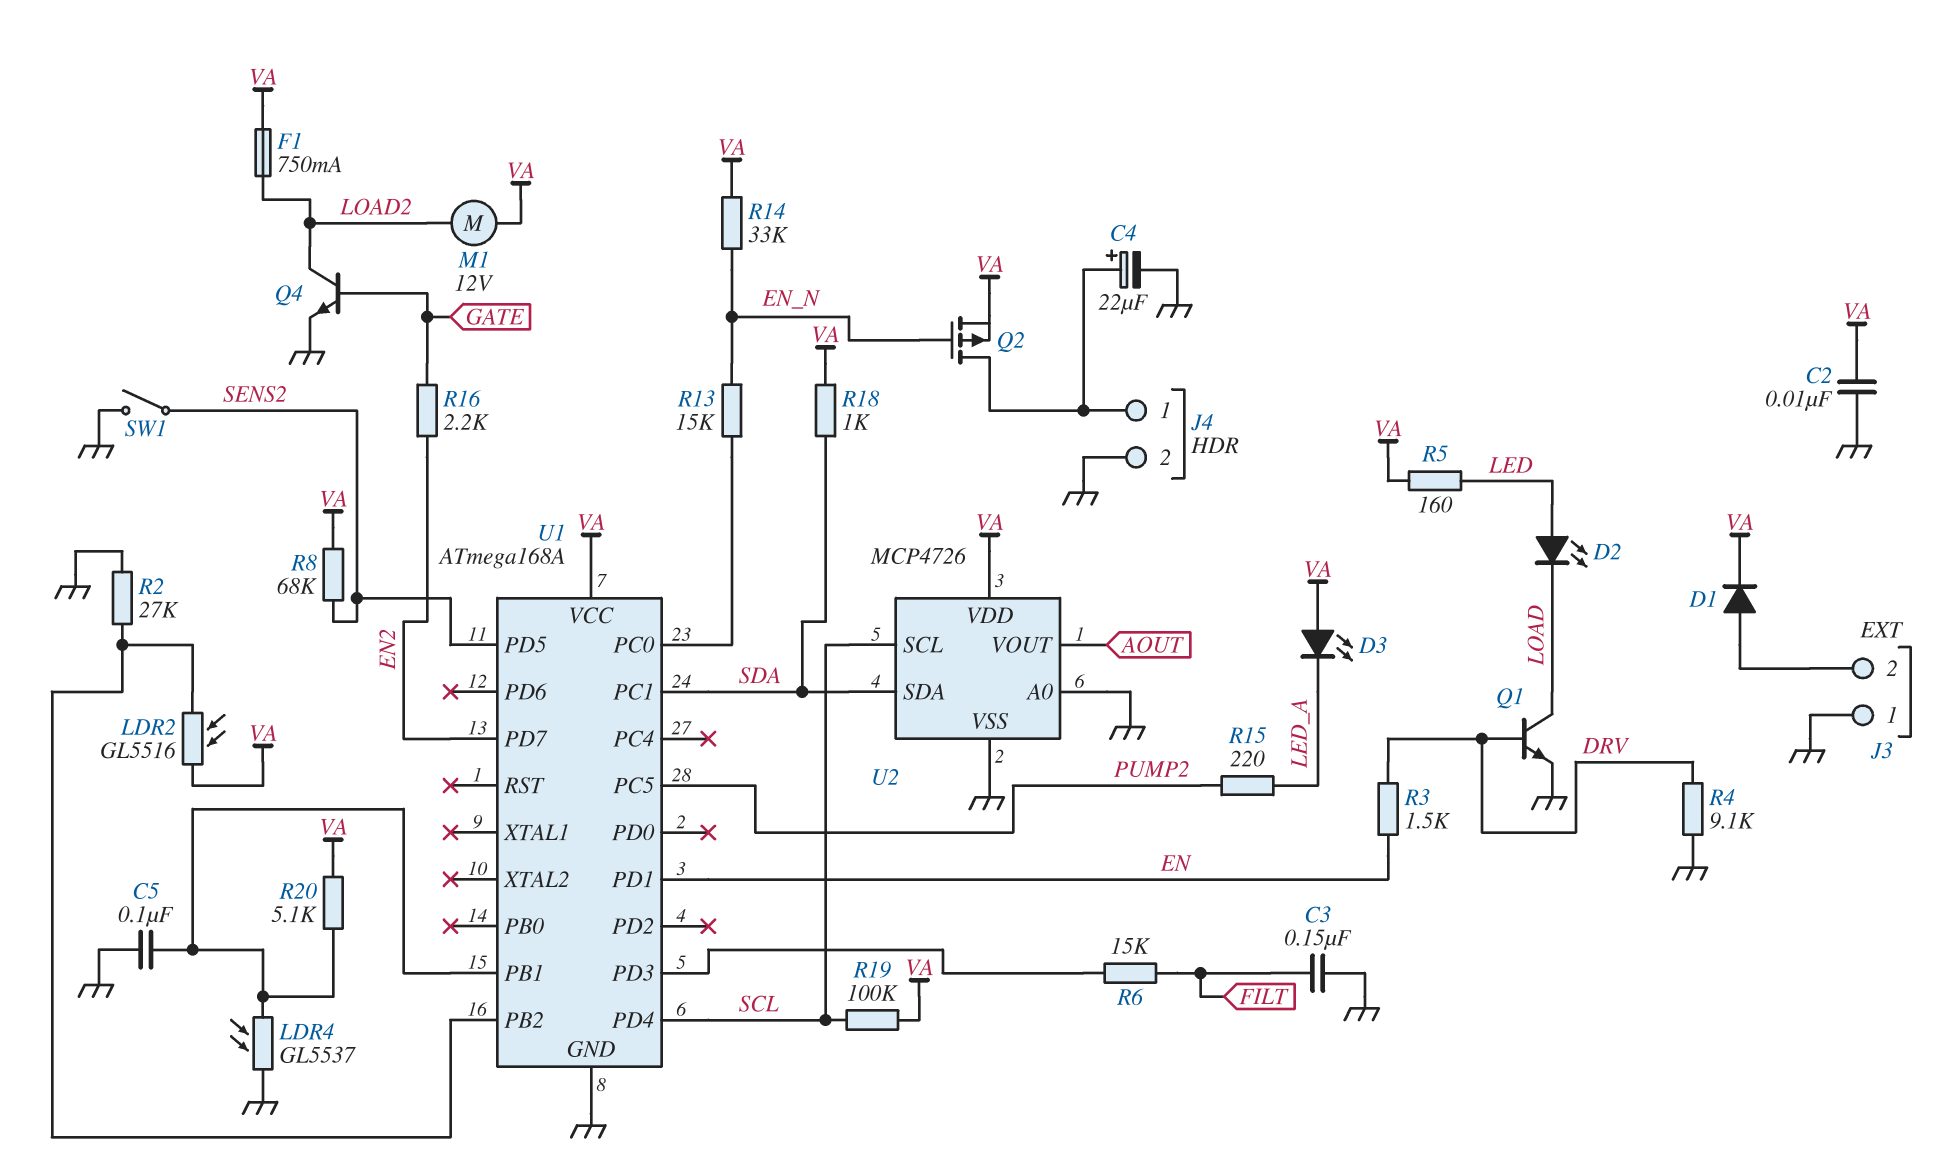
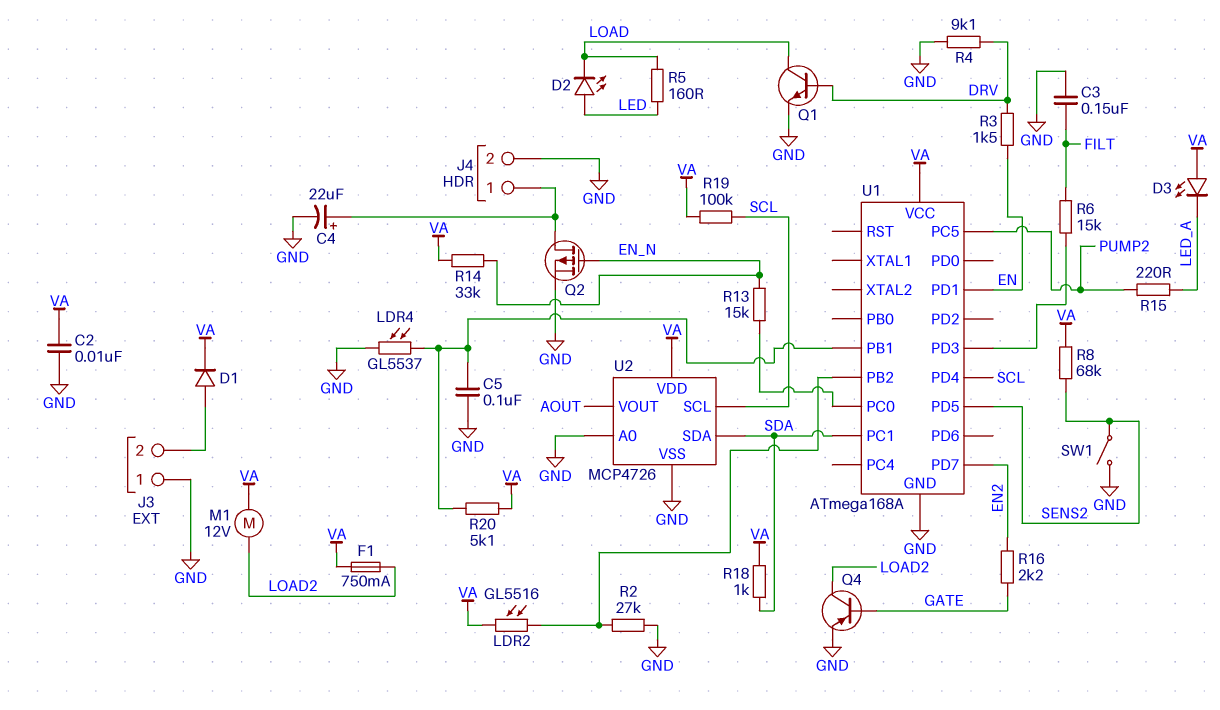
Q2: PMOS (G EN_N, D J4/1, S VA) -> PMOS (G EN_N, D J4/1, S GND)
Q4: NPN (B GATE, C LOAD2, E GND) -> PNP (B GATE, C LOAD2, E GND)
R5: 160 (LED, VA) -> 160 (LED, LOAD)

